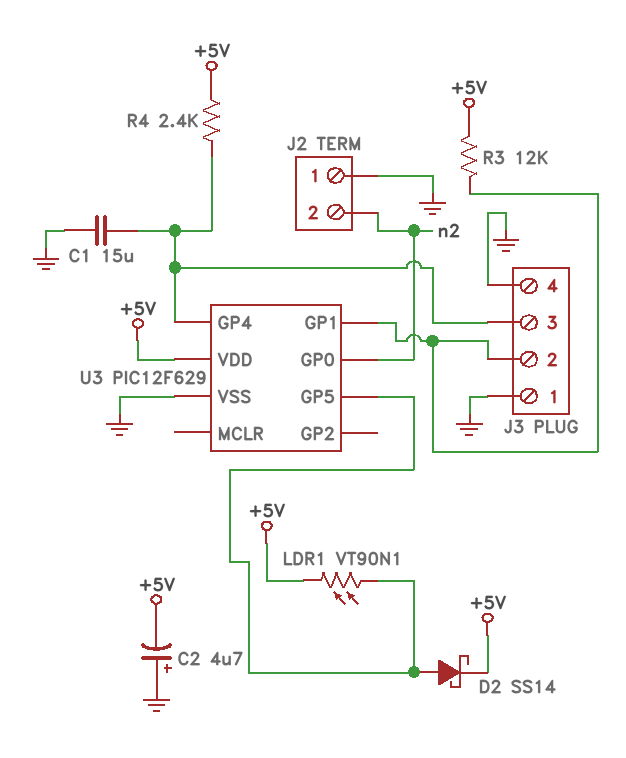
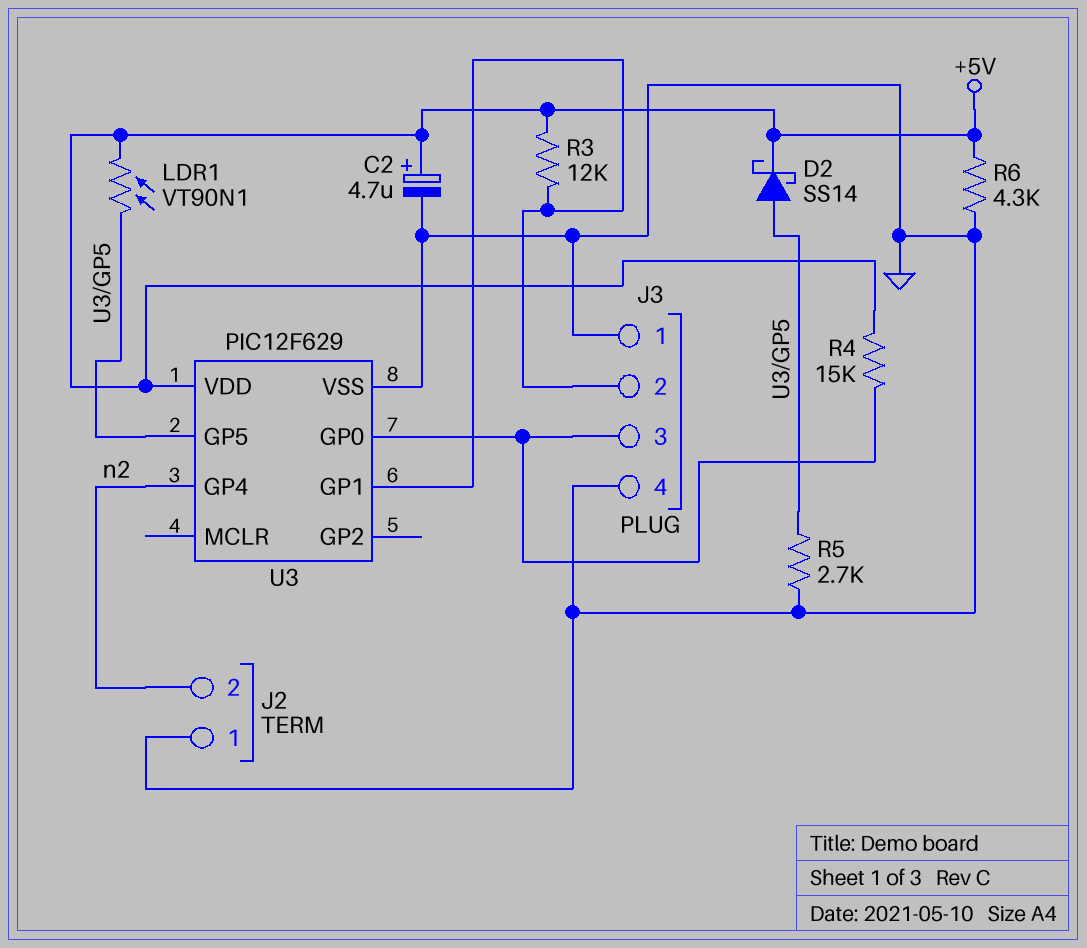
C1: 15uF (GND, J3/3) -> none
C2: 4.7uF (plus GND, minus +5V) -> 4.7uF (plus +5V, minus GND)
R4: 2.4k (+5V, J3/3) -> 15k (+5V, J3/3)
R5: none -> 2.7k (GND, U3/GP5)
R6: none -> 4.3k (+5V, GND)
U3 pin GP0: n2 -> J3/3
U3 pin GP4: J3/3 -> n2

